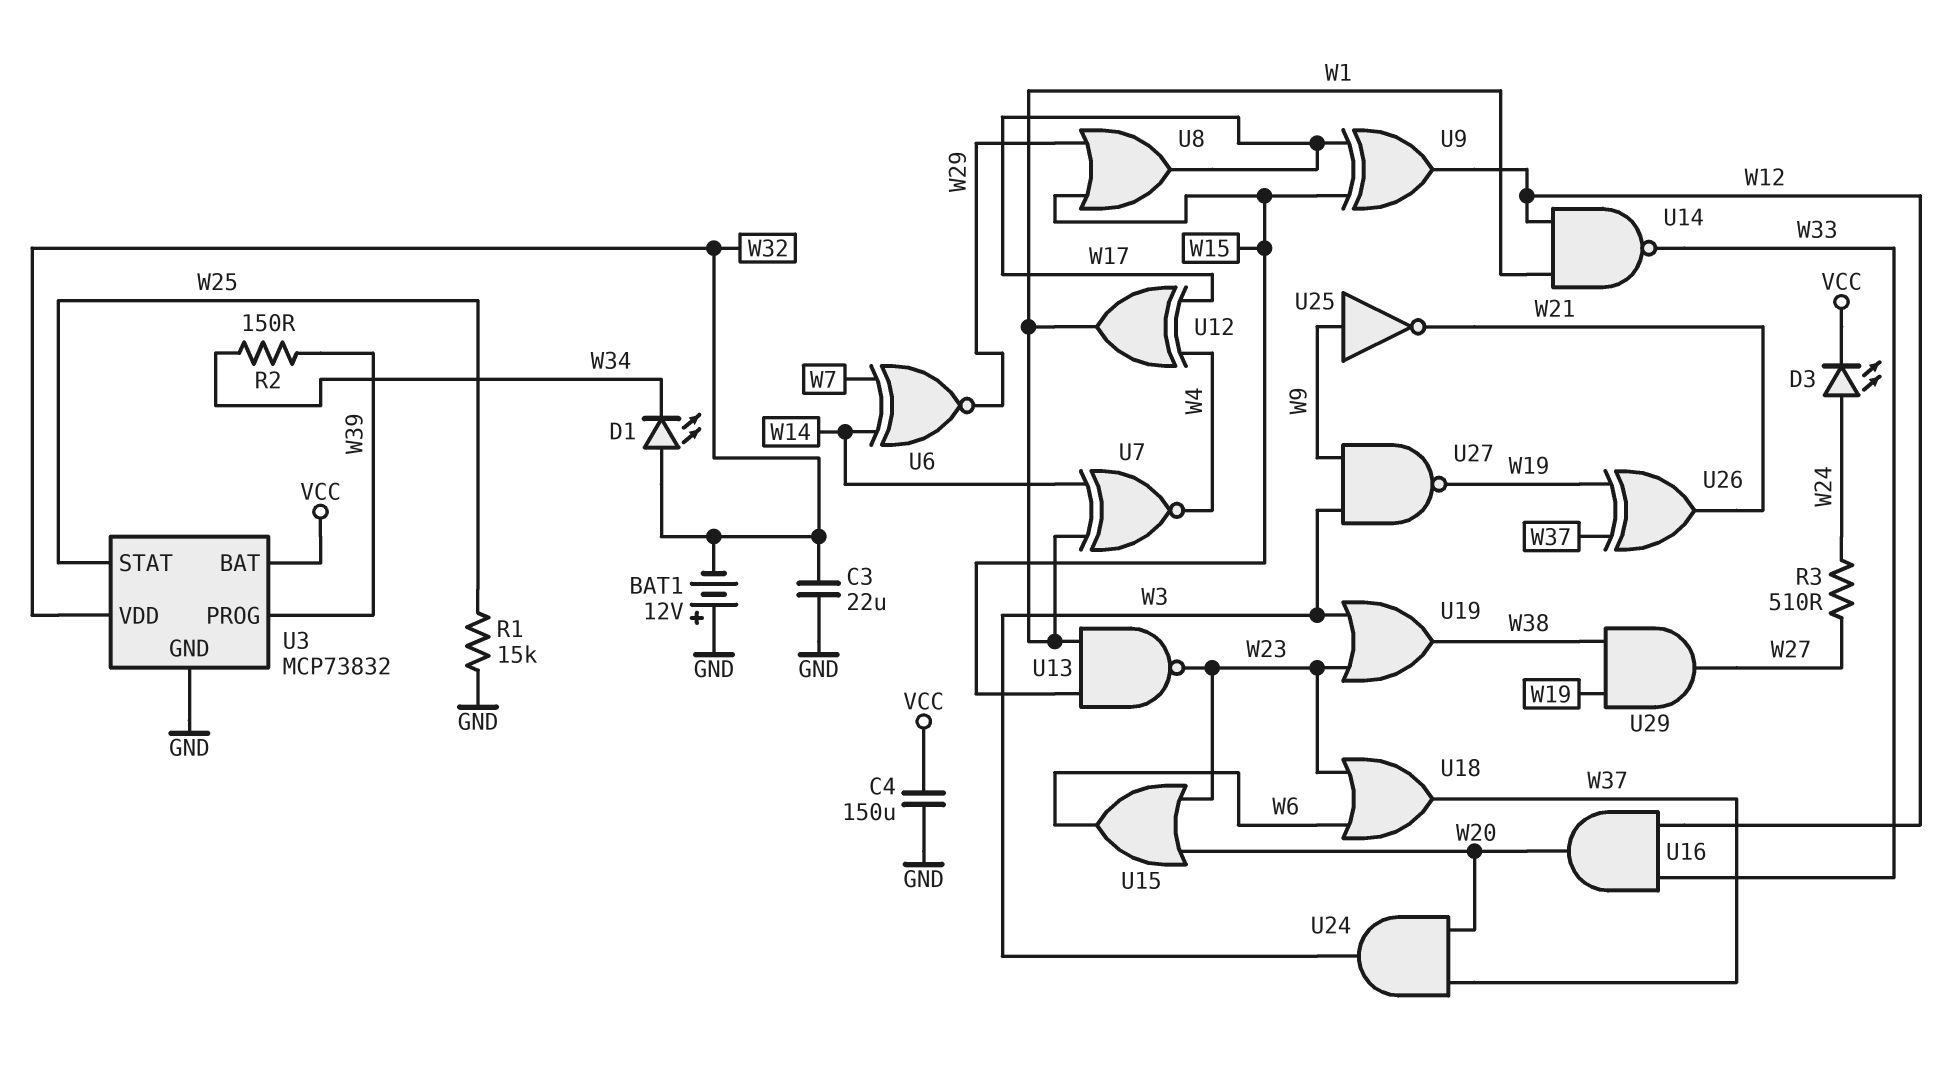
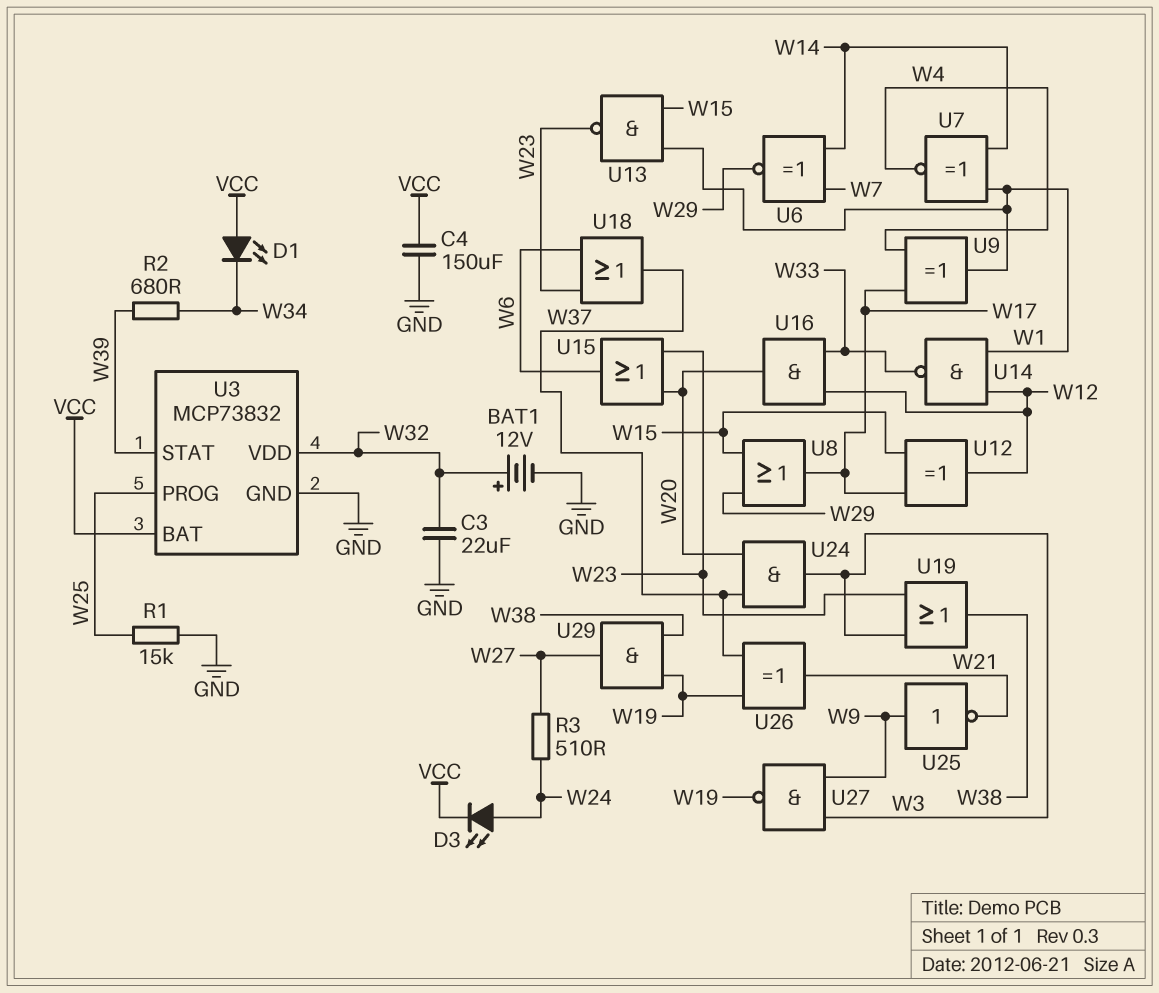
BAT1: 12V (plus GND, minus W32) -> 12V (plus W32, minus GND)
D1: LED (A W32, K W34) -> LED (A VCC, K W34)
R2: 150 (W34, W39) -> 680 (W34, W39)
U3 pin PROG: W39 -> W25
U3 pin STAT: W25 -> W39
U9: XOR (in W15, in W17, out W12) -> XOR (in W4, in W17, out W1)
U12: XOR (in W4, in W17, out W1) -> XOR (in W15, in W17, out W12)

